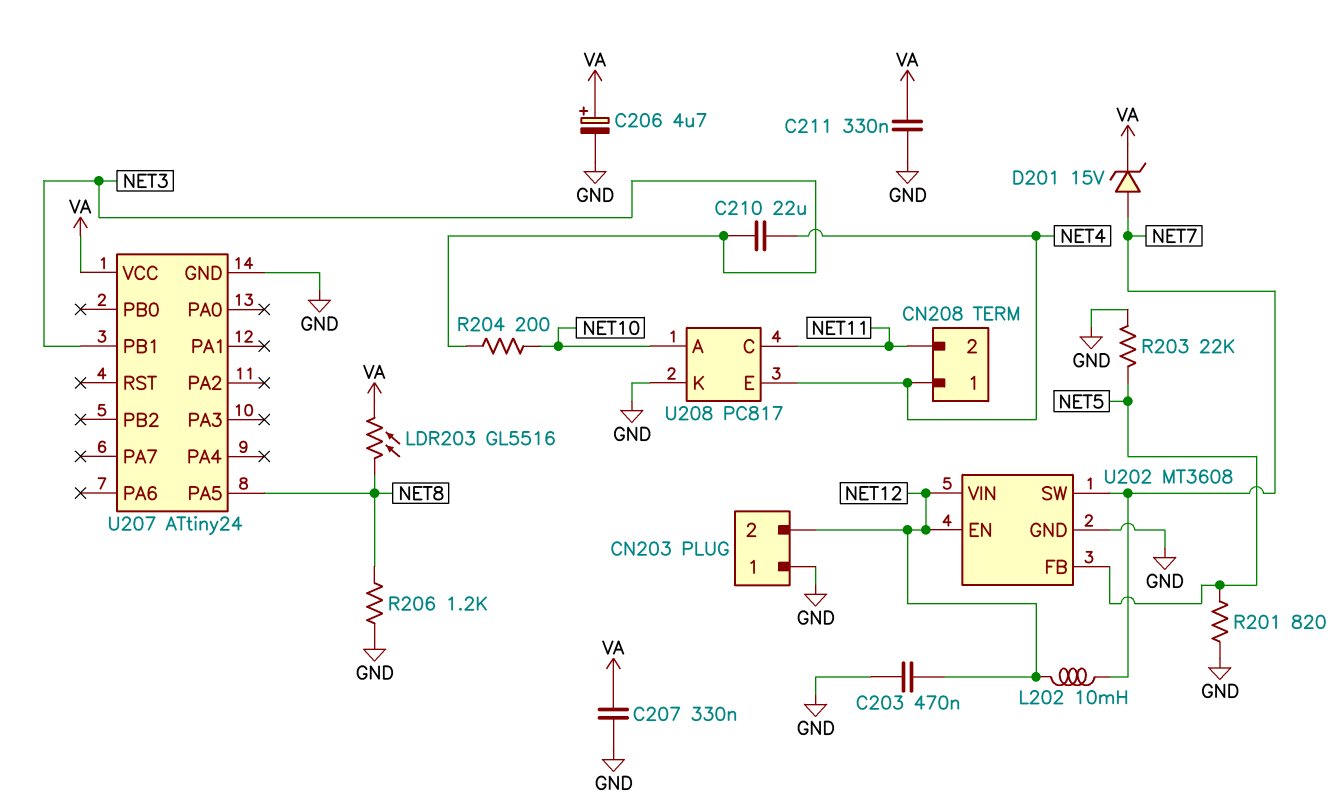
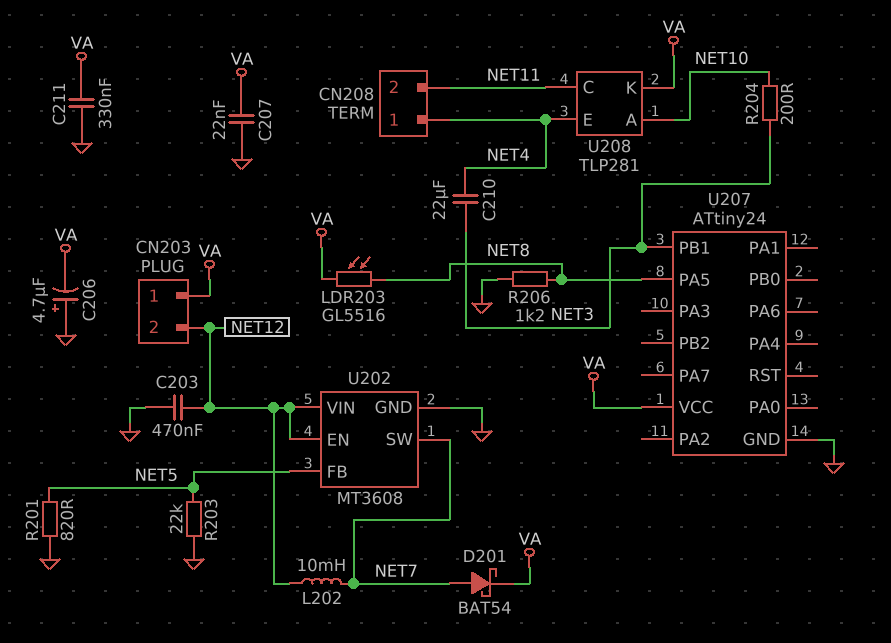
C206: 4.7uF (plus VA, minus GND) -> 4.7uF (plus GND, minus VA)
C207: 330nF (GND, VA) -> 22nF (GND, VA)
CN203 pin 1: GND -> VA
D201: zener 15V (A NET7, K VA) -> schottky BAT54 (A NET7, K VA)
U208: PC817 -> TLP281
U208 pin K: GND -> VA

